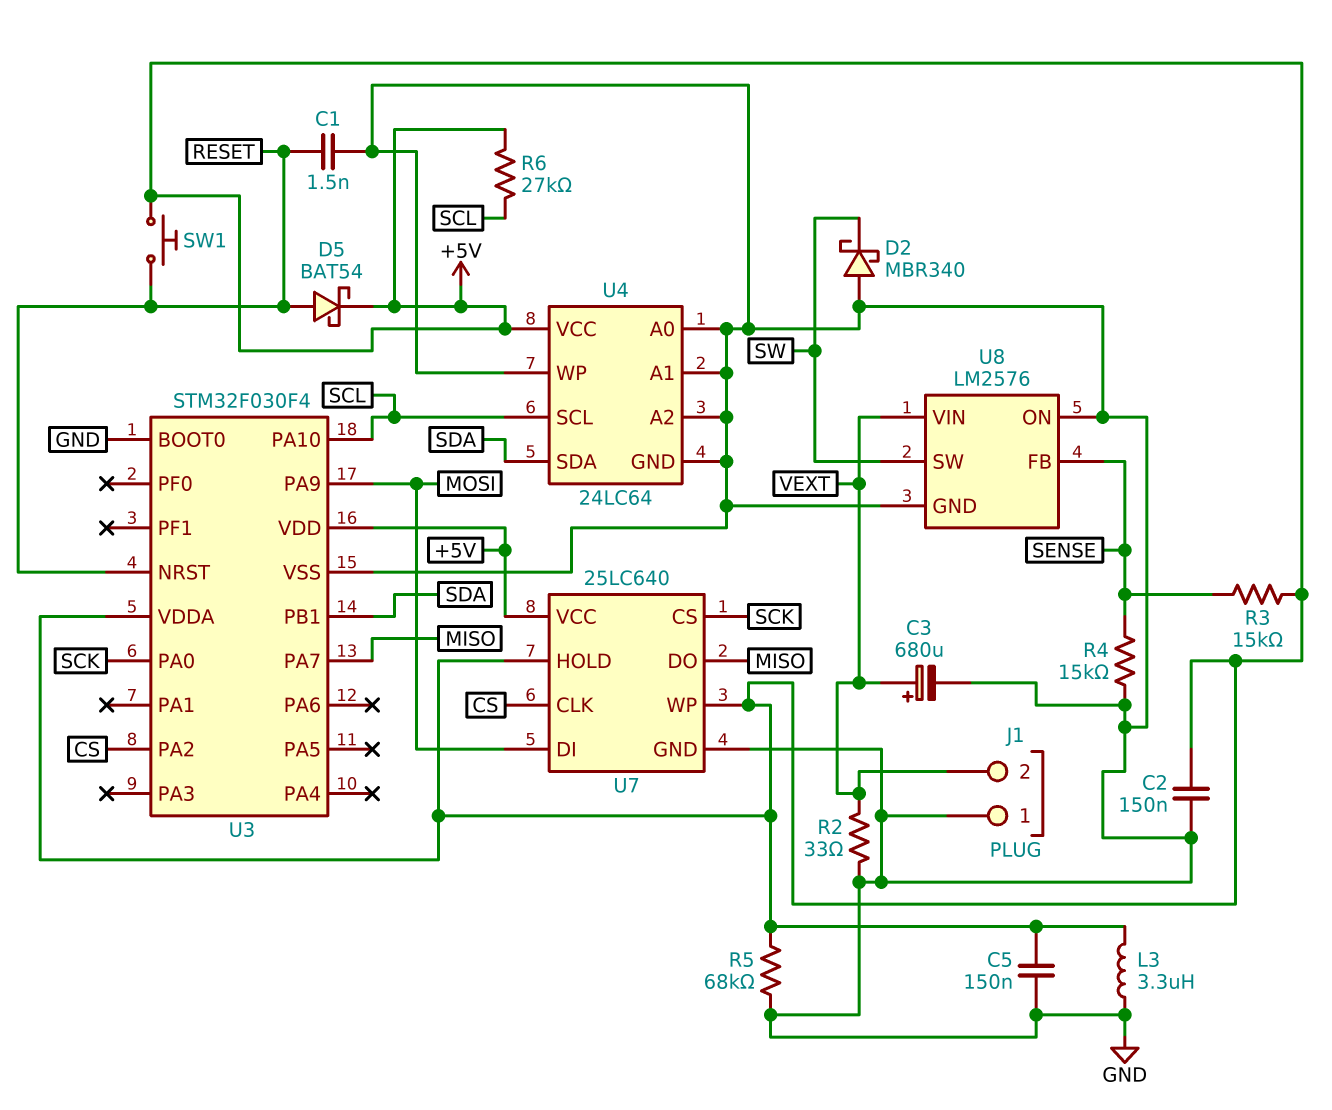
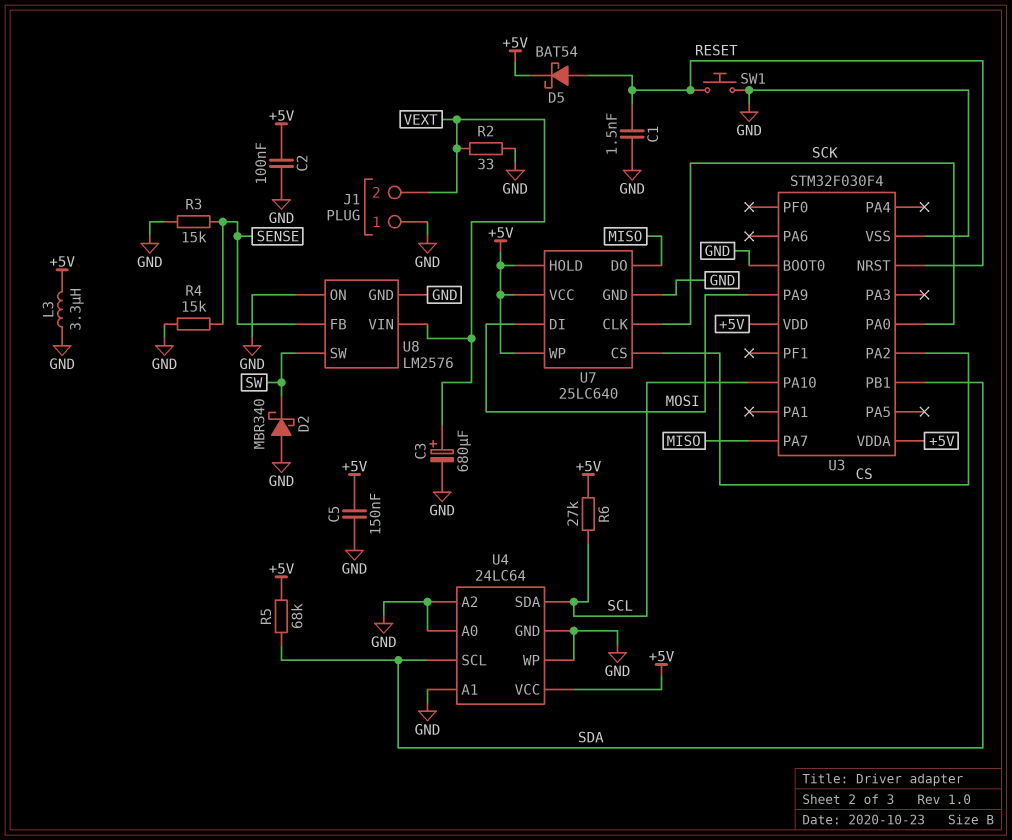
C2: 150nF (+5V, GND) -> 100nF (+5V, GND)
R3: 15k (+5V, SENSE) -> 15k (GND, SENSE)
R5: 68k (+5V, GND) -> 68k (+5V, SDA)
SW1: button (+5V, RESET) -> button (GND, RESET)
U4 pin SCL: SCL -> SDA
U4 pin SDA: SDA -> SCL
U7 pin CLK: CS -> SCK
U7 pin CS: SCK -> CS

